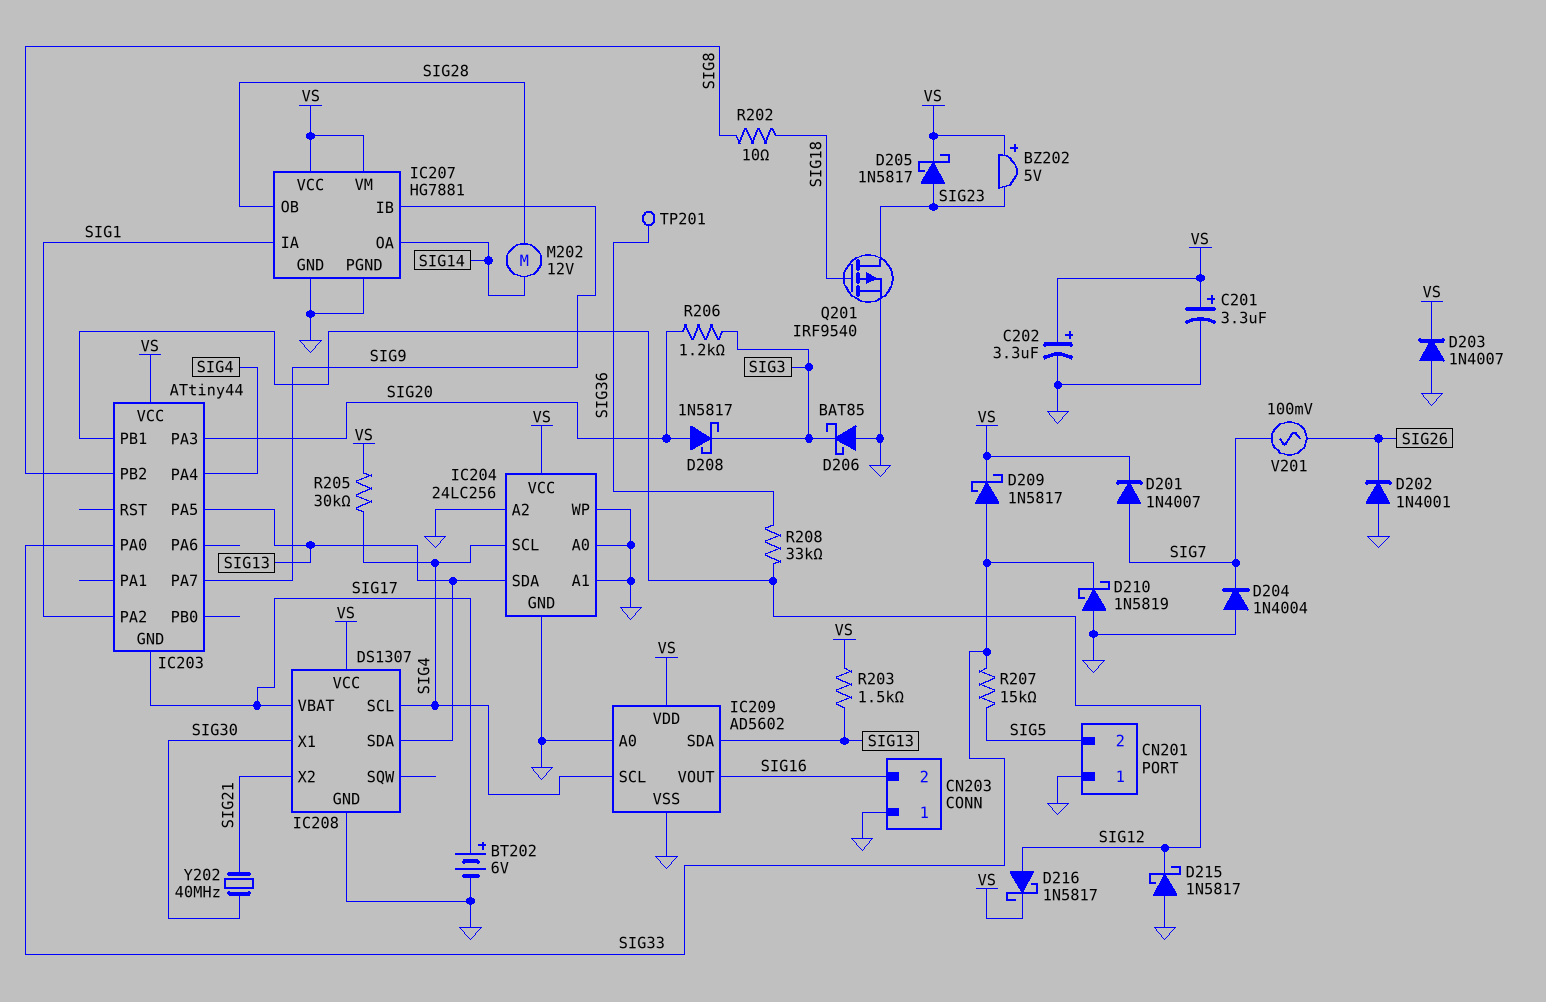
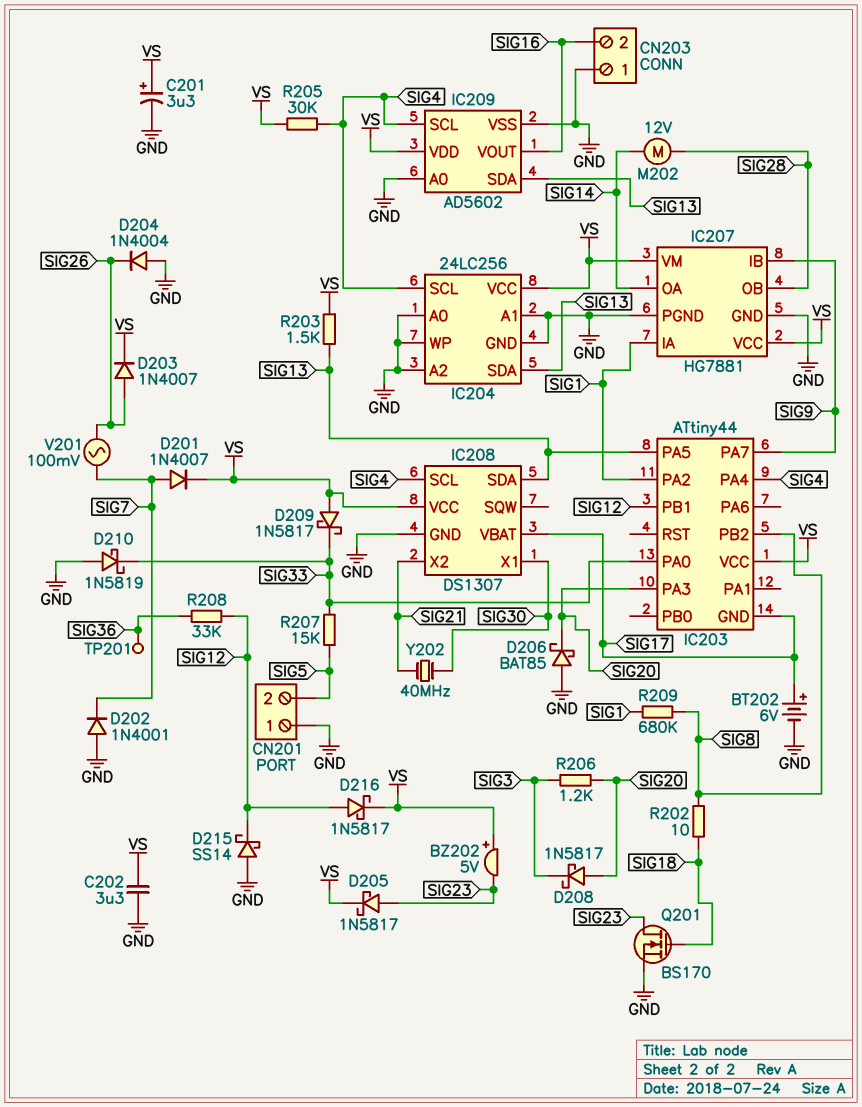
C202: 3.3uF (plus VS, minus GND) -> 3.3uF (GND, VS)
D202: diode 1N4001 (A GND, K SIG26) -> diode 1N4001 (A GND, K SIG7)
D203: diode 1N4007 (A GND, K VS) -> diode 1N4007 (A SIG26, K VS)
D204: diode 1N4004 (A GND, K SIG7) -> diode 1N4004 (A GND, K SIG26)
D206: schottky BAT85 (A GND, K SIG3) -> schottky BAT85 (A GND, K SIG20)
D209: schottky 1N5817 (A SIG33, K VS) -> schottky 1N5817 (A VS, K SIG33)
D215: schottky 1N5817 (A GND, K SIG12) -> schottky SS14 (A GND, K SIG12)
Q201: PMOS IRF9540 (G SIG18, D SIG23, S GND) -> NMOS BS170 (G SIG18, D SIG23, S GND)
R209: none -> 680k (SIG1, SIG8)

